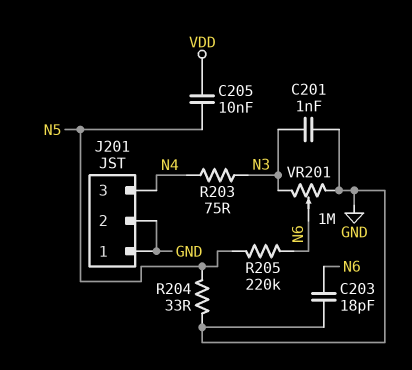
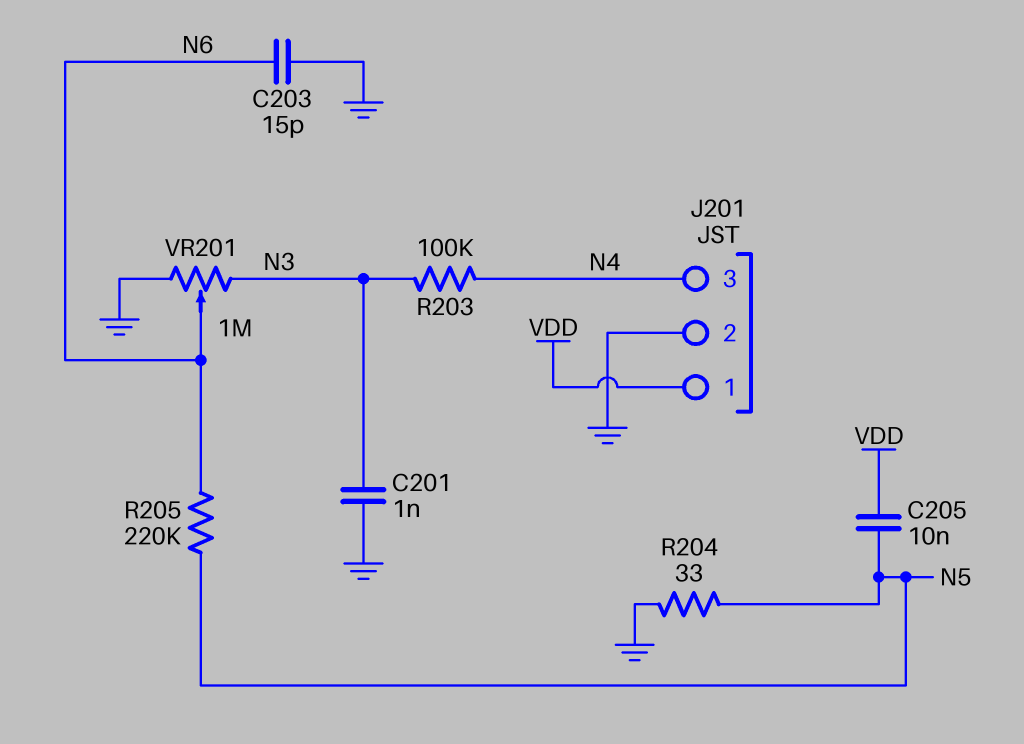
C203: 18pF (GND, N6) -> 15pF (GND, N6)
J201 pin 1: GND -> VDD
R203: 75 (N3, N4) -> 100k (N3, N4)

